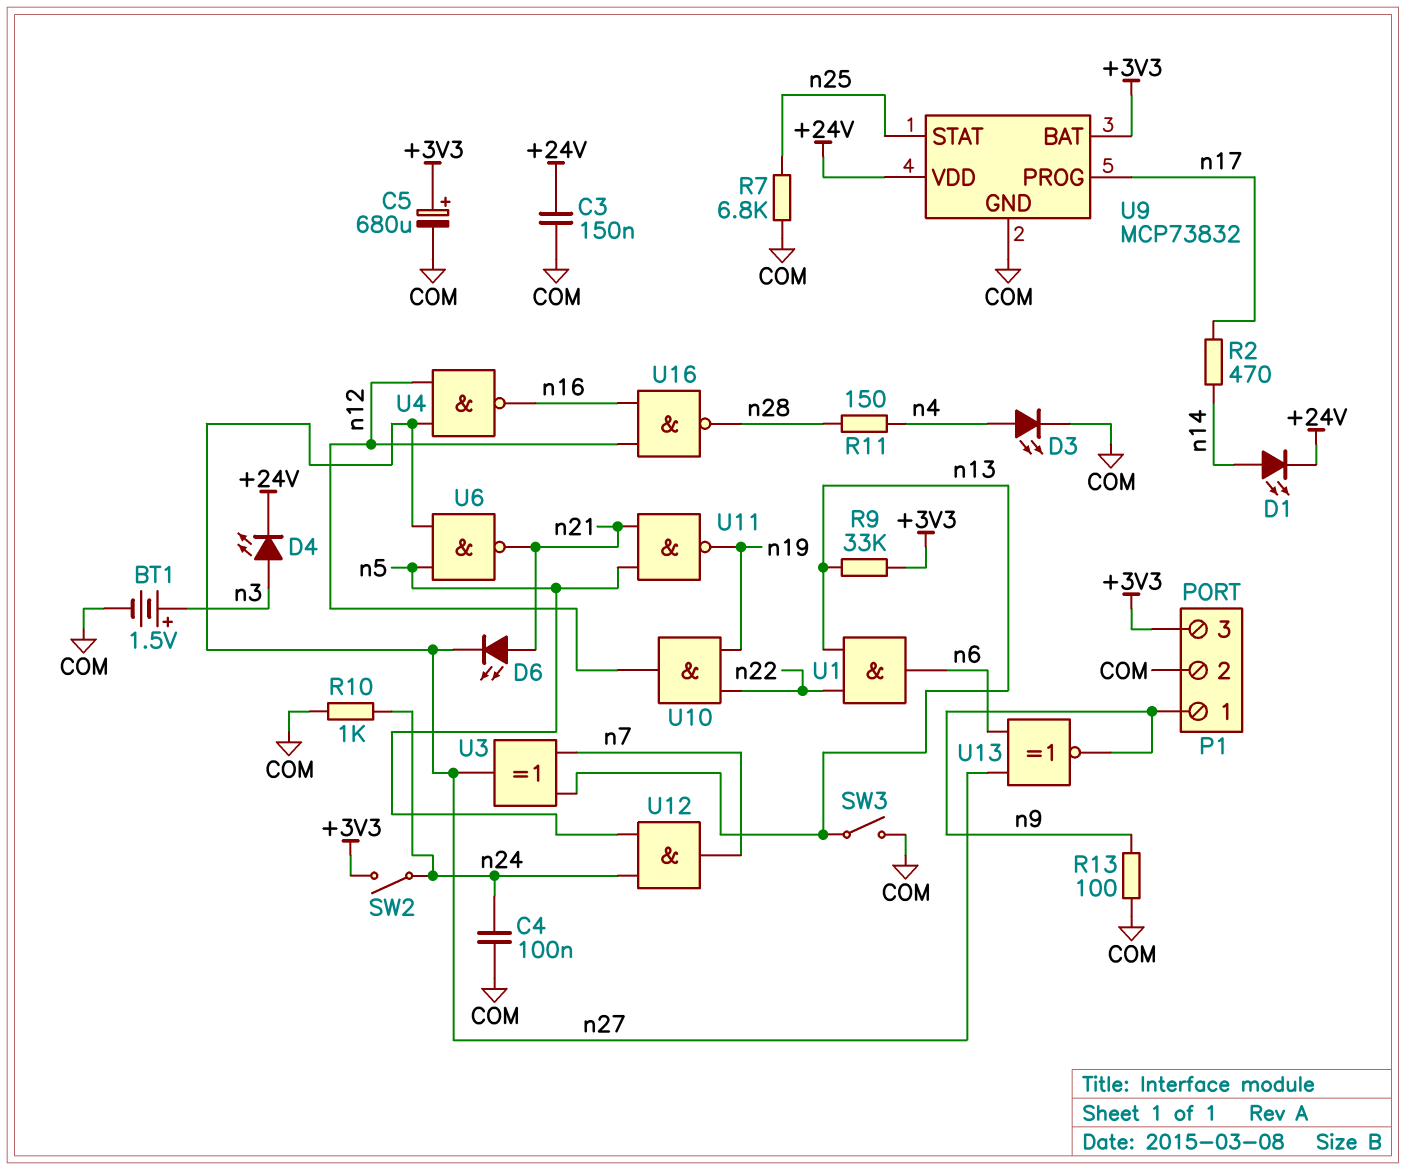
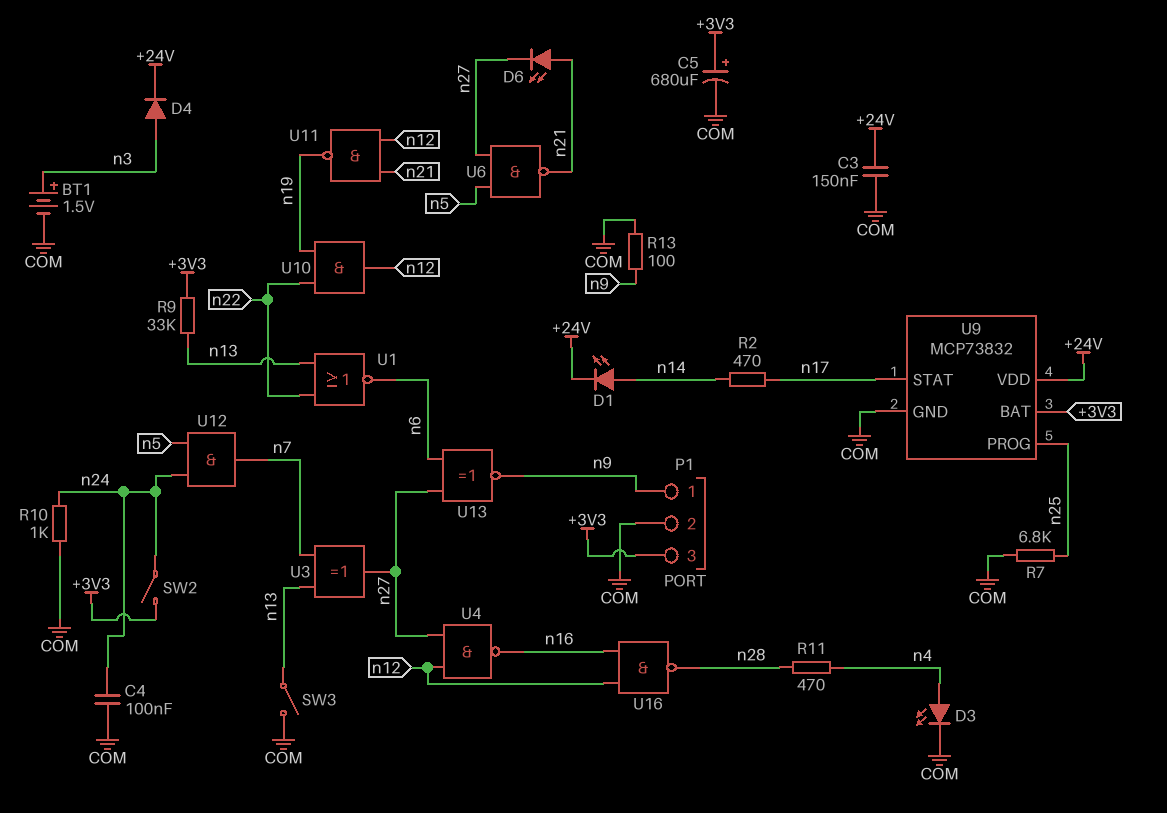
D4: LED (A n3, K +24V) -> diode (A n3, K +24V)
R11: 150 (n4, n28) -> 470 (n4, n28)
U1: AND (in n13, in n22, out n6) -> NOR (in n13, in n22, out n6)
U9 pin PROG: n17 -> n25
U9 pin STAT: n25 -> n17
U11: NAND (in n5, in n21, out n19) -> NAND (in n12, in n21, out n19)

